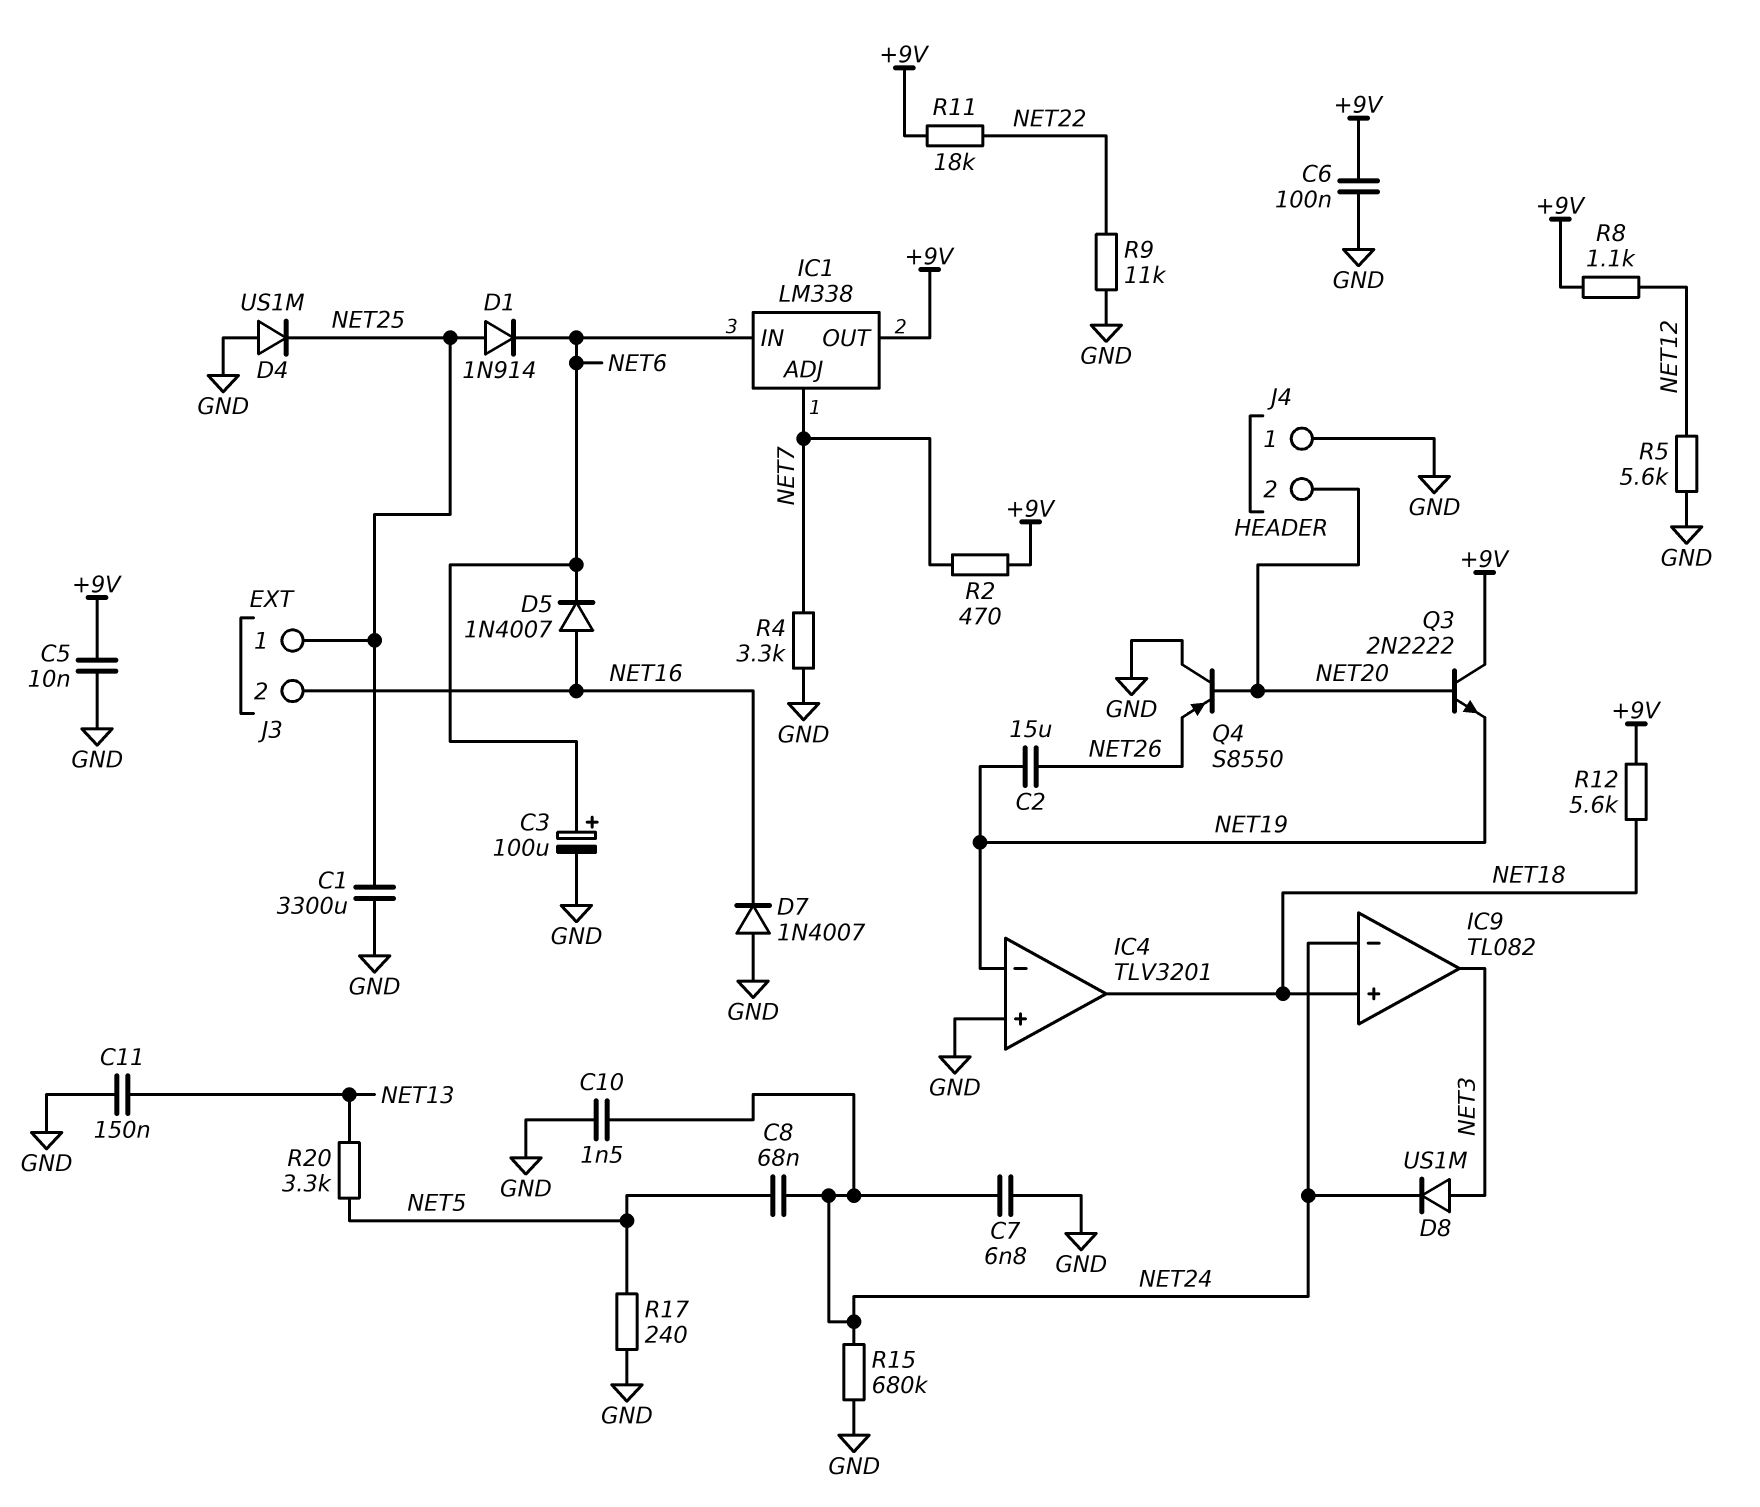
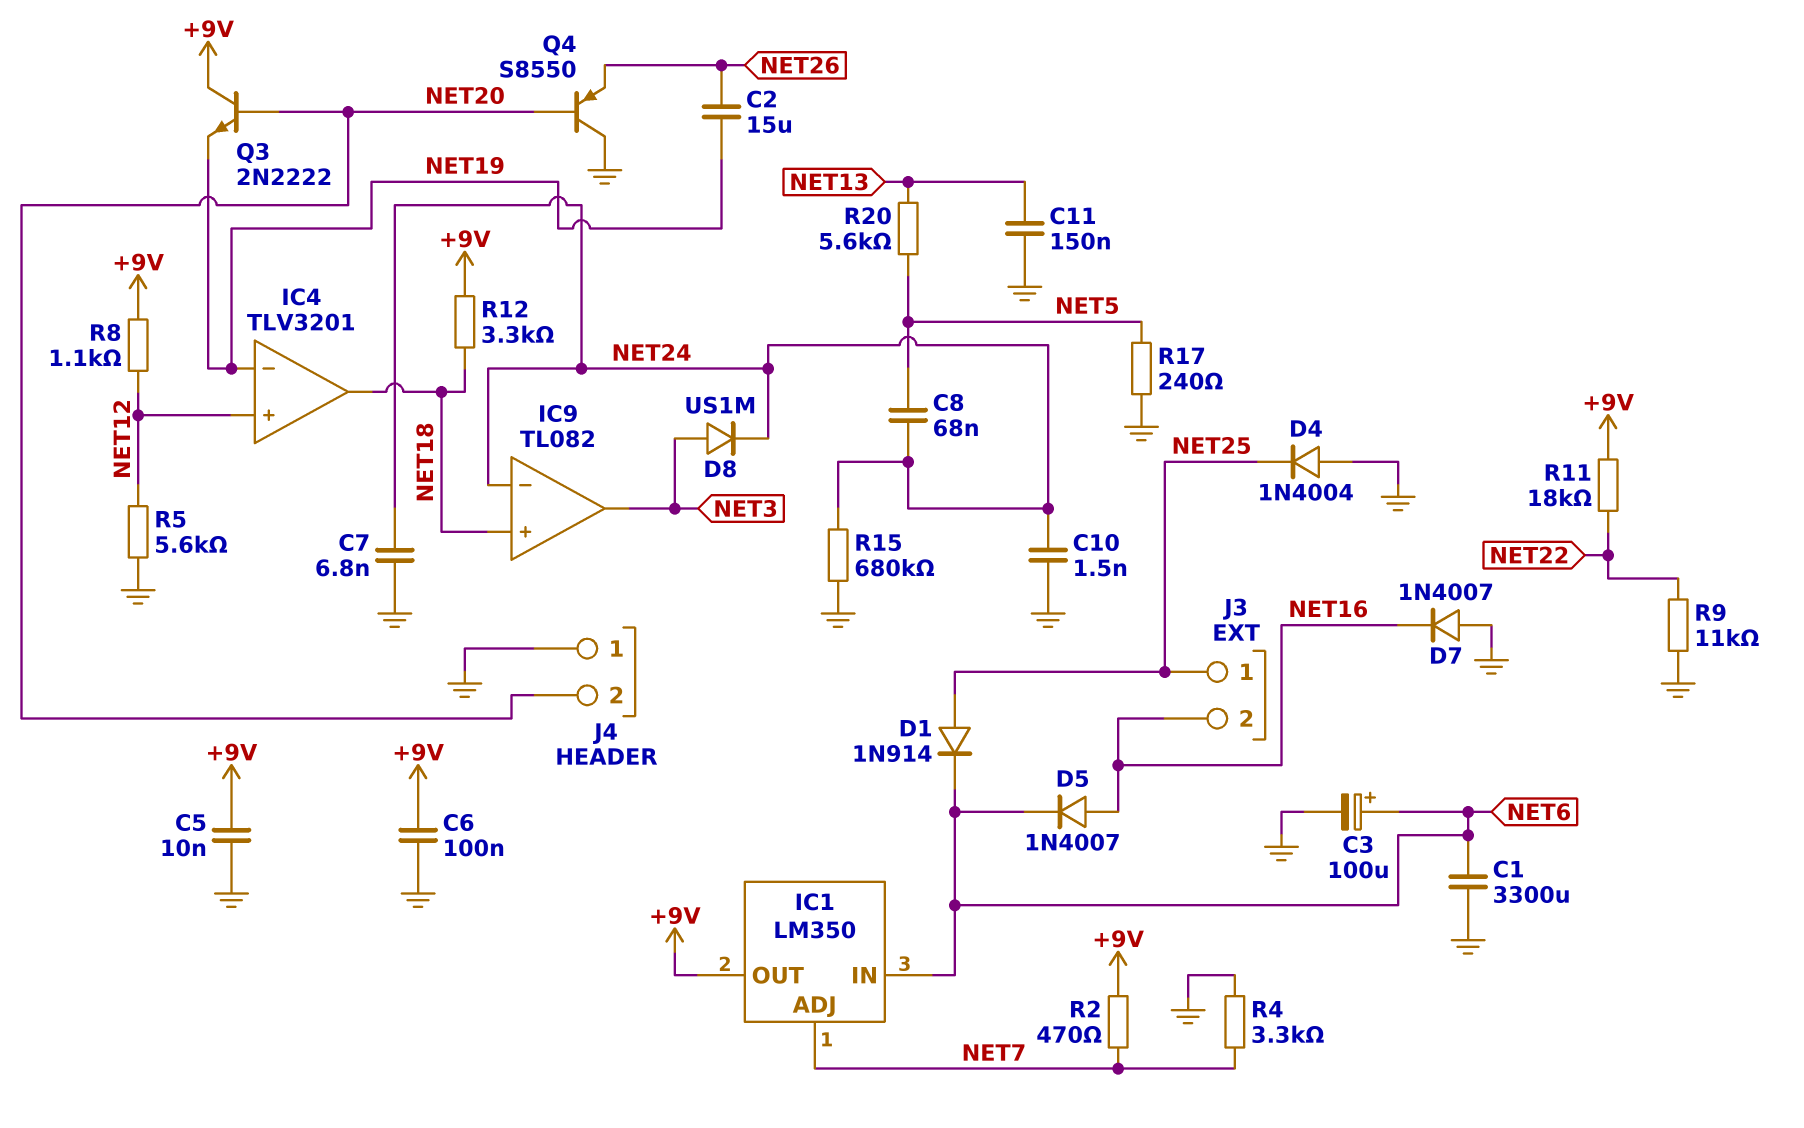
C1: 3300uF (GND, NET25) -> 3300uF (GND, NET6)
D4: diode US1M (A GND, K NET25) -> diode 1N4004 (A GND, K NET25)
IC1: LM338 -> LM350
IC4 pin in+: GND -> NET12
R12: 5.6k (+9V, NET18) -> 3.3k (+9V, NET18)
R20: 3.3k (NET5, NET13) -> 5.6k (NET5, NET13)

